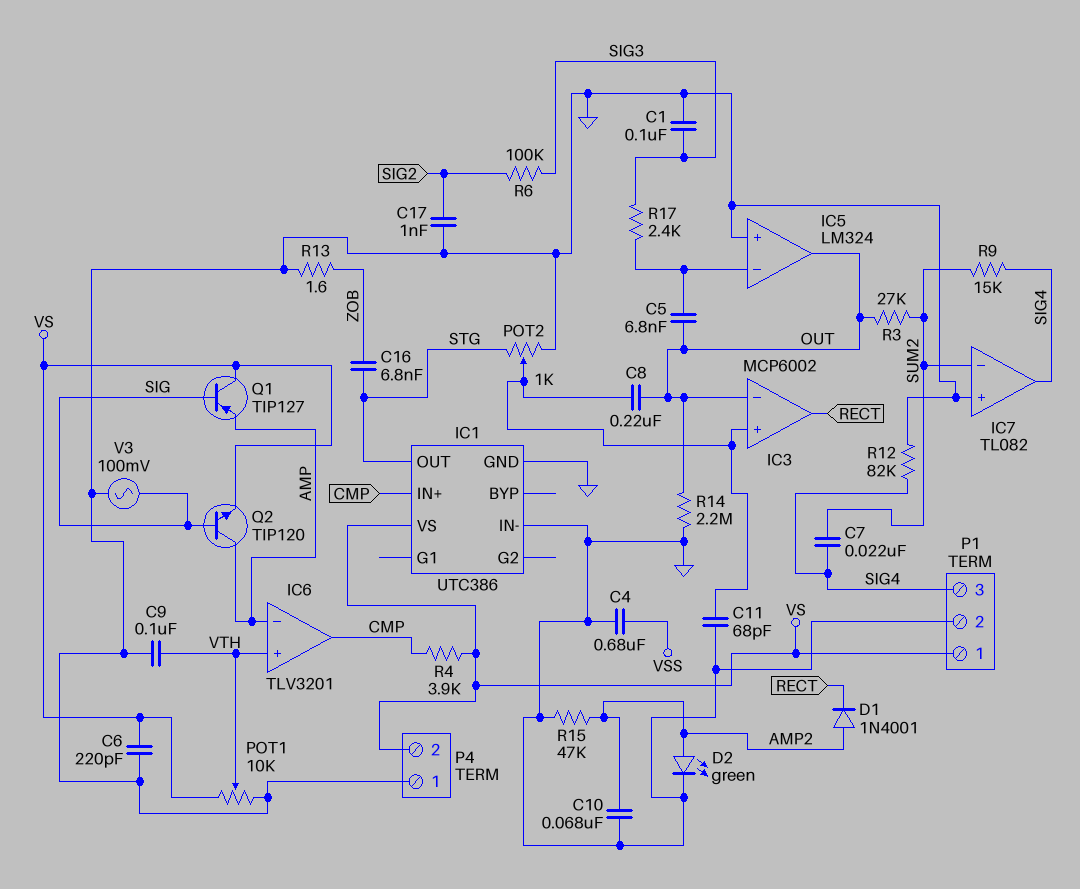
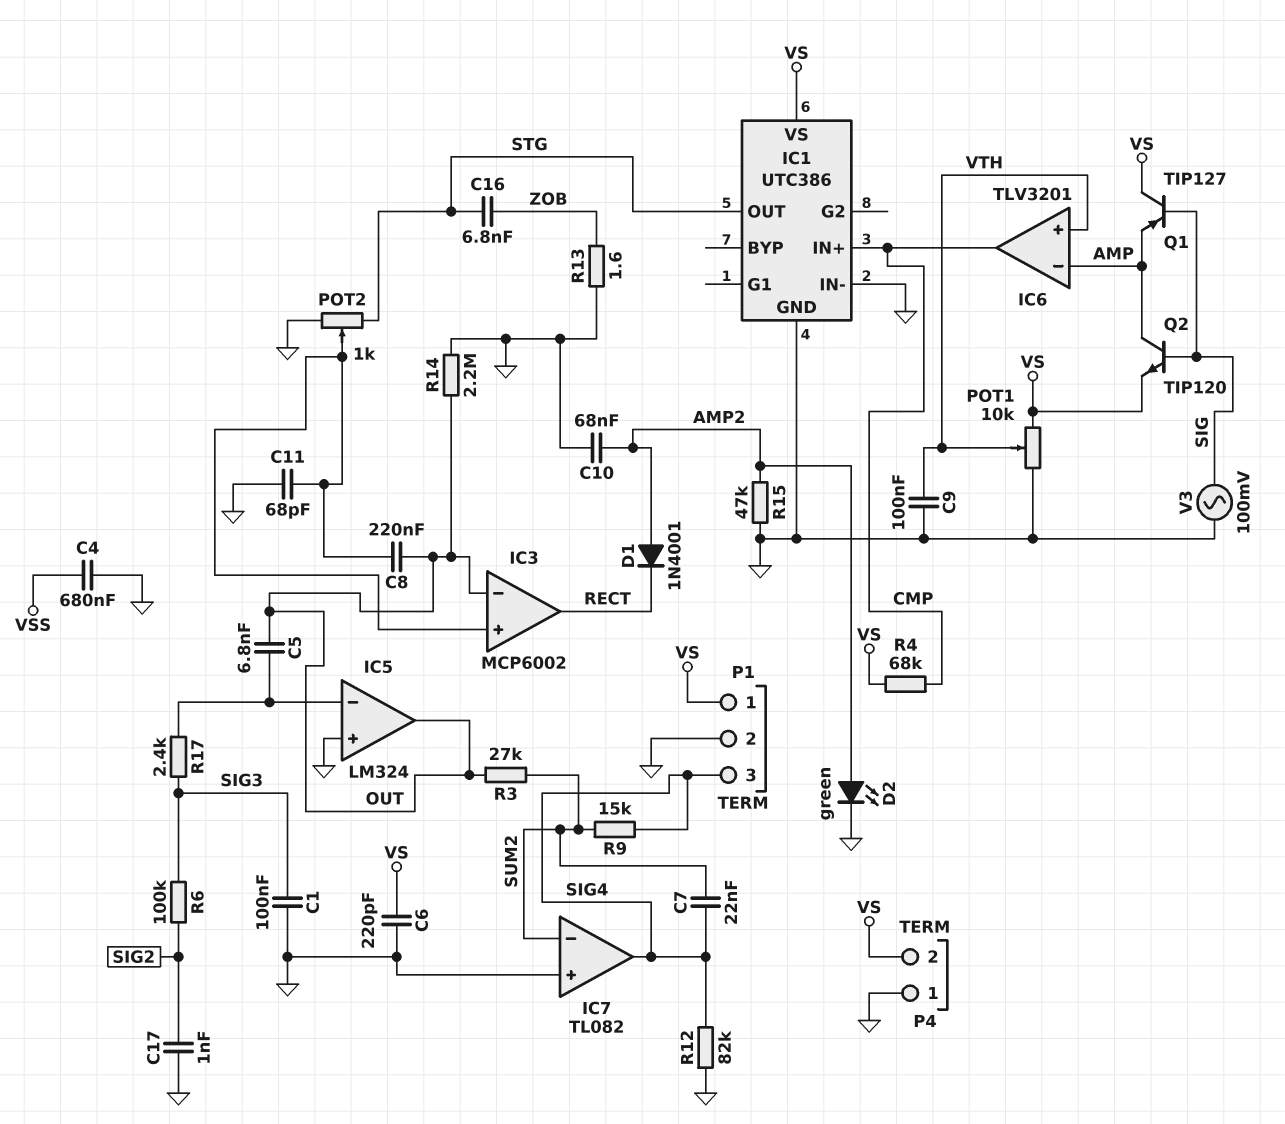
R4: 3.9k (CMP, VS) -> 68k (CMP, VS)

